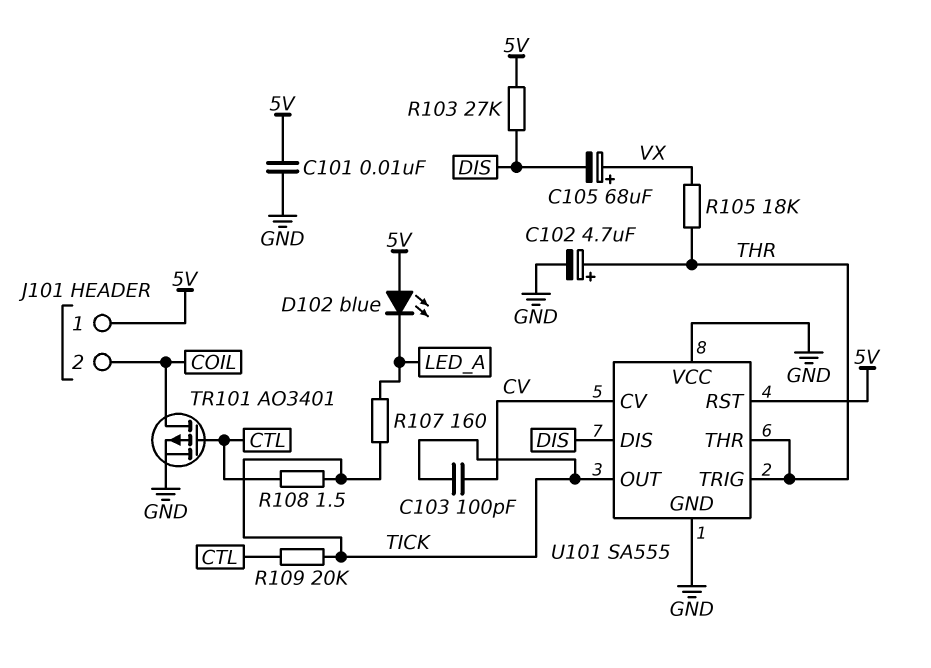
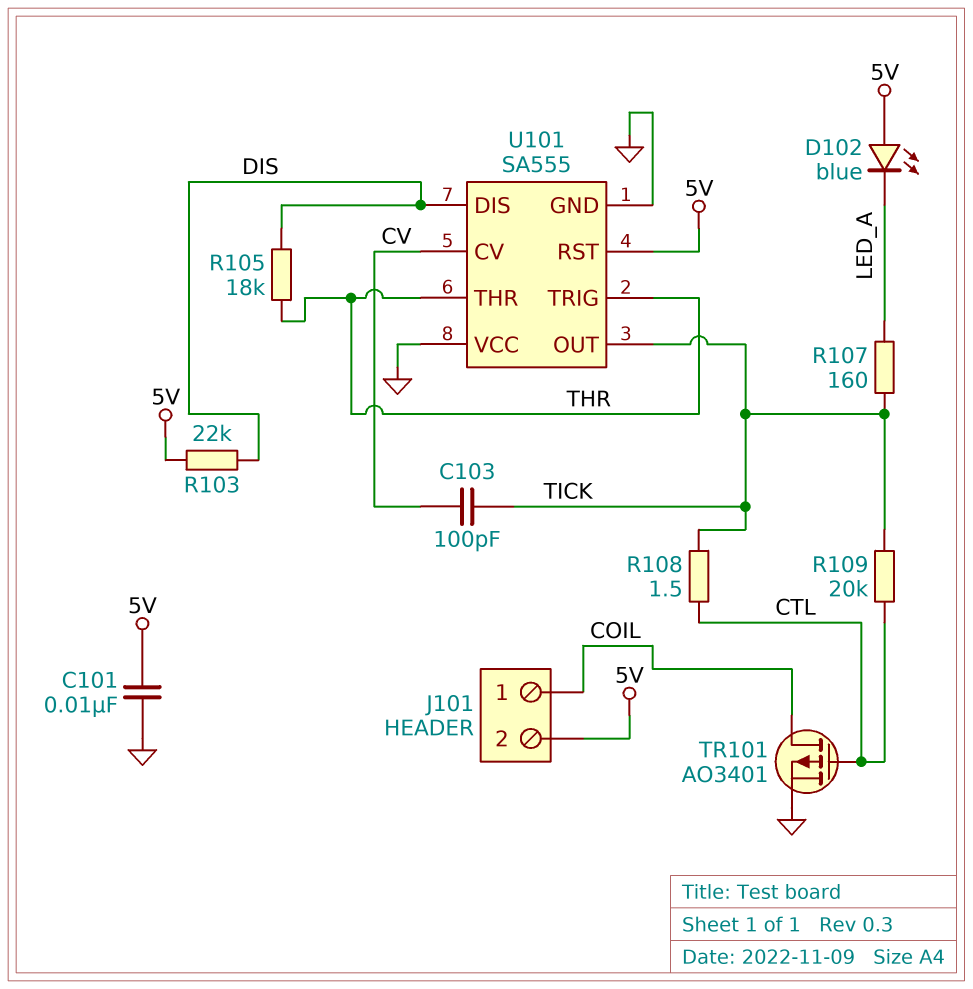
C102: 4.7uF (plus THR, minus GND) -> none
C105: 68uF (plus VX, minus DIS) -> none
J101 pin 1: 5V -> COIL
J101 pin 2: COIL -> 5V
R103: 27k (5V, DIS) -> 22k (5V, DIS)
R105: 18k (THR, VX) -> 18k (DIS, THR)

